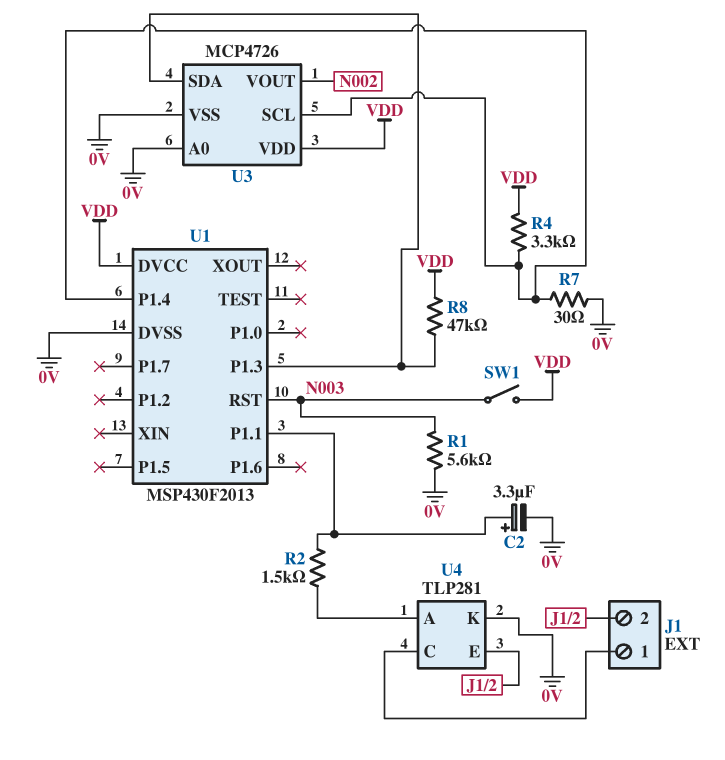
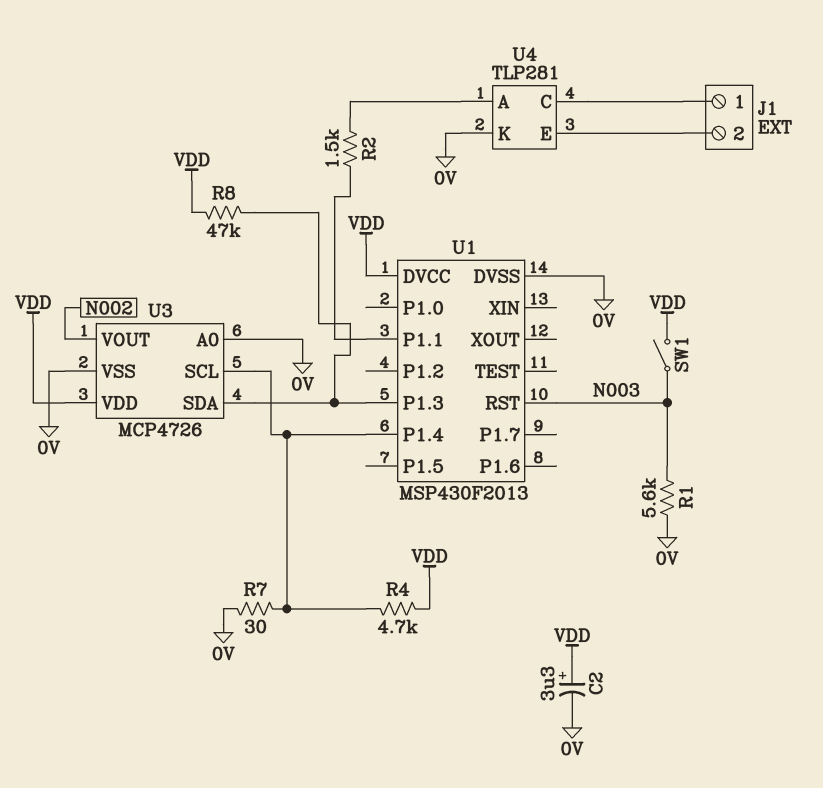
C2: 3.3uF (plus U1/P1.1, minus 0V) -> 3.3uF (plus VDD, minus 0V)
R4: 3.3k (U1/P1.4, VDD) -> 4.7k (U1/P1.4, VDD)

